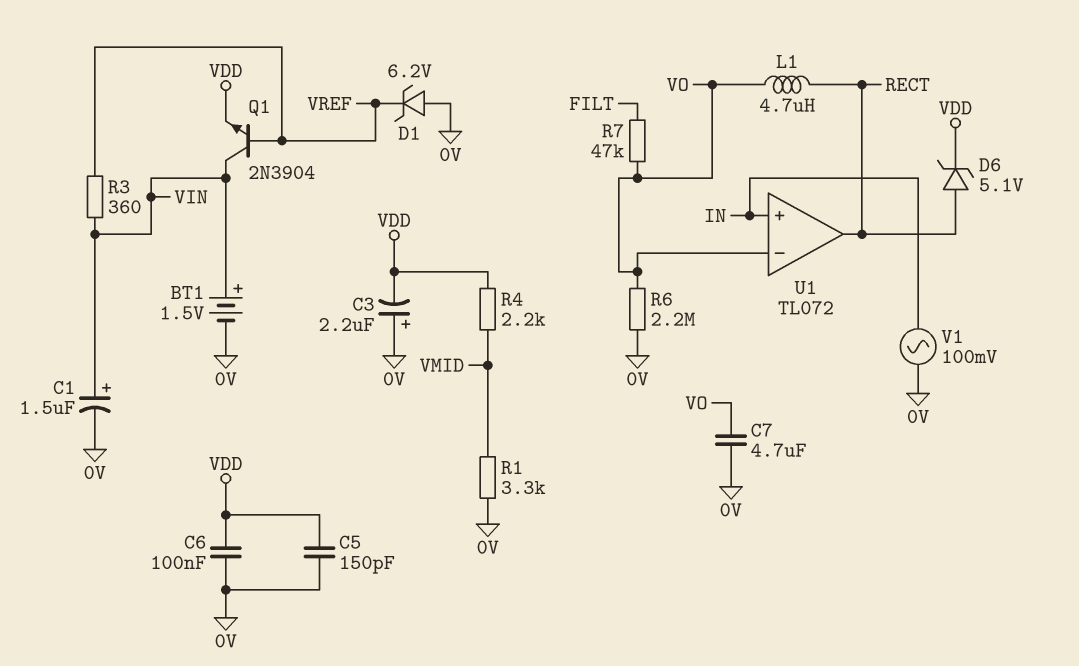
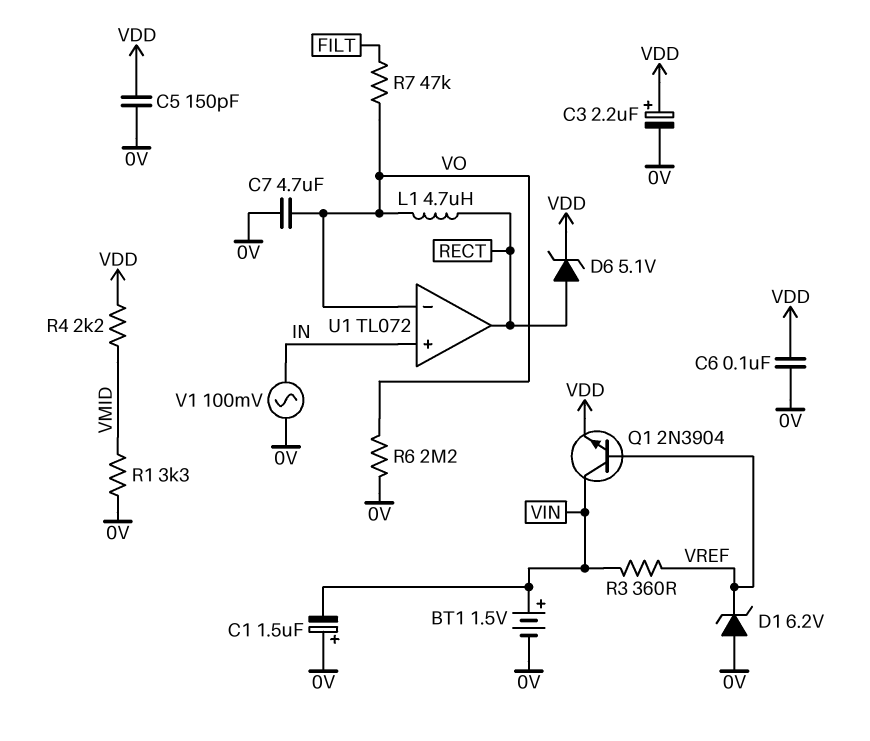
C1: 1.5uF (plus VIN, minus 0V) -> 1.5uF (plus 0V, minus VIN)
C3: 2.2uF (plus 0V, minus VDD) -> 2.2uF (plus VDD, minus 0V)

